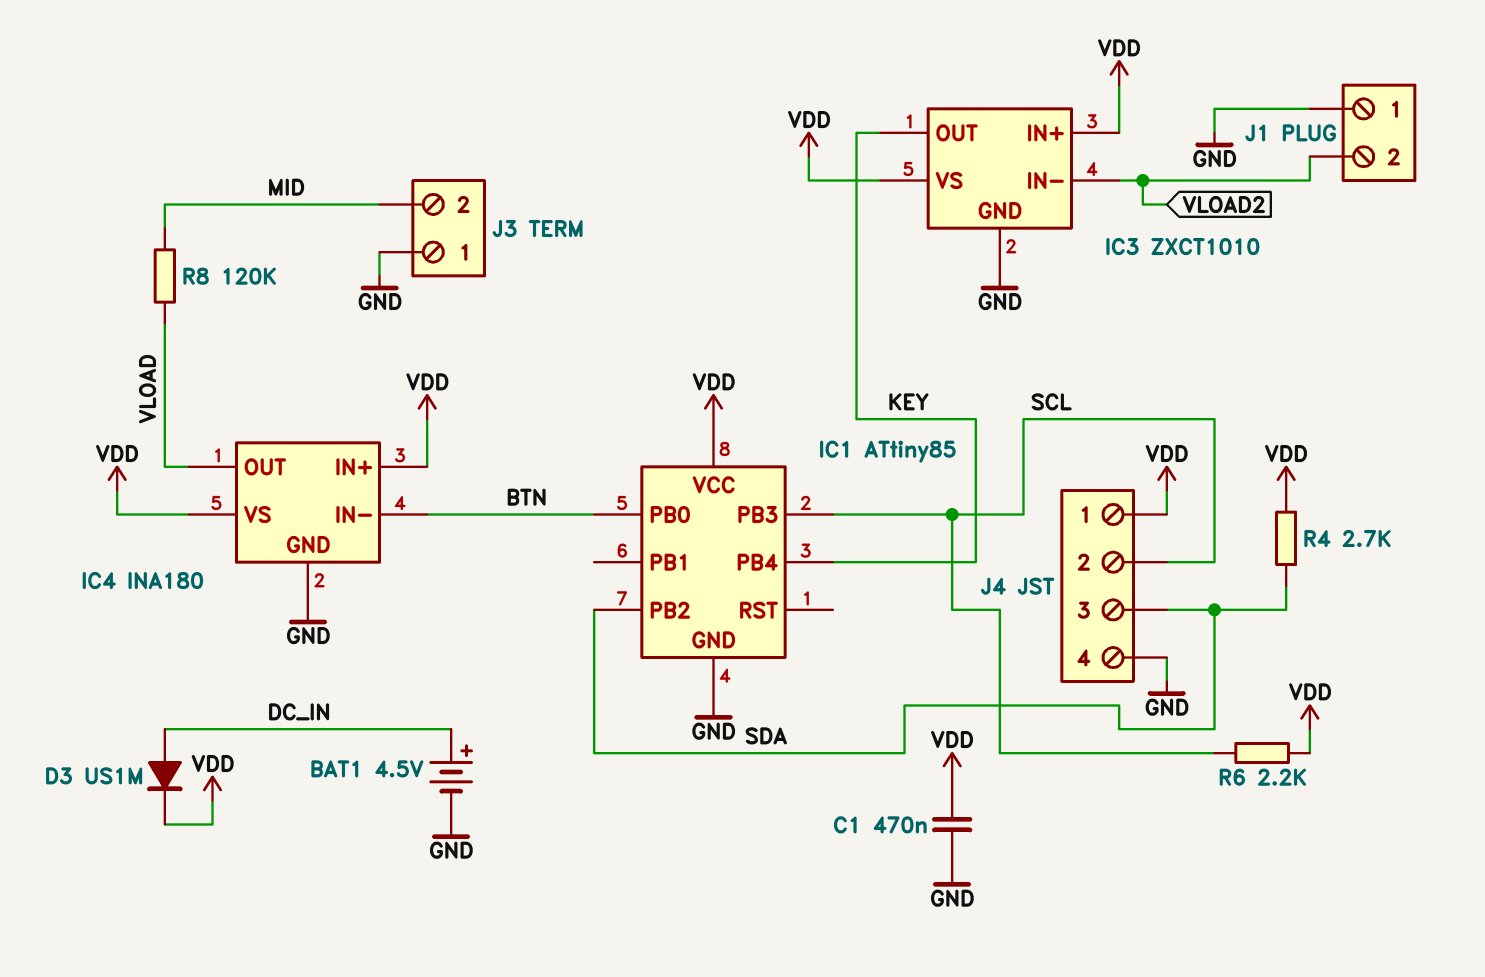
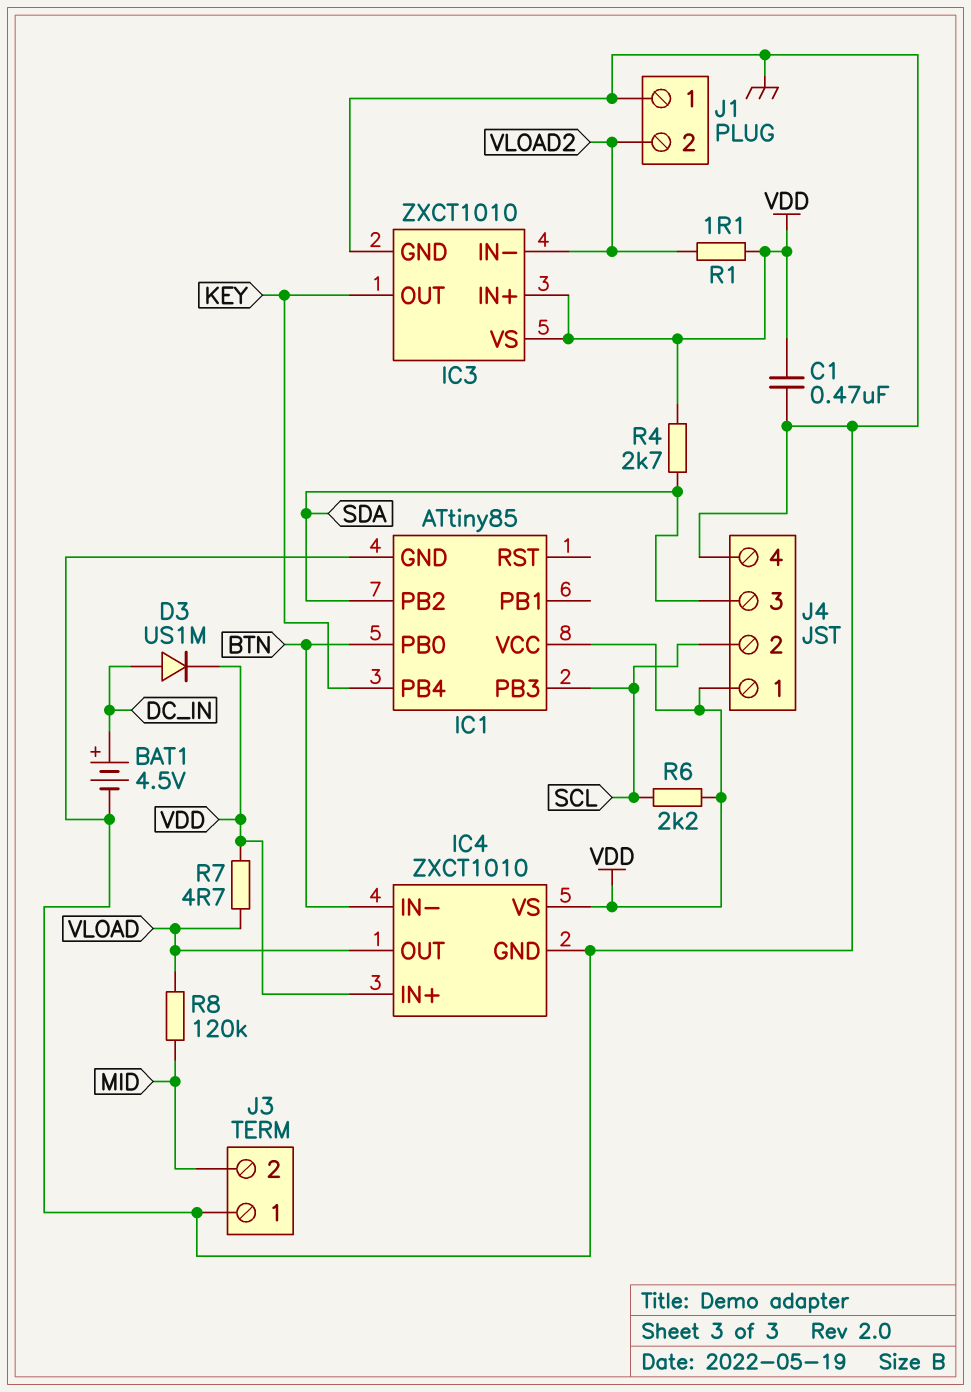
IC4: INA180 -> ZXCT1010
R1: none -> 1.1 (VDD, VLOAD2)
R7: none -> 4.7 (VDD, VLOAD)

